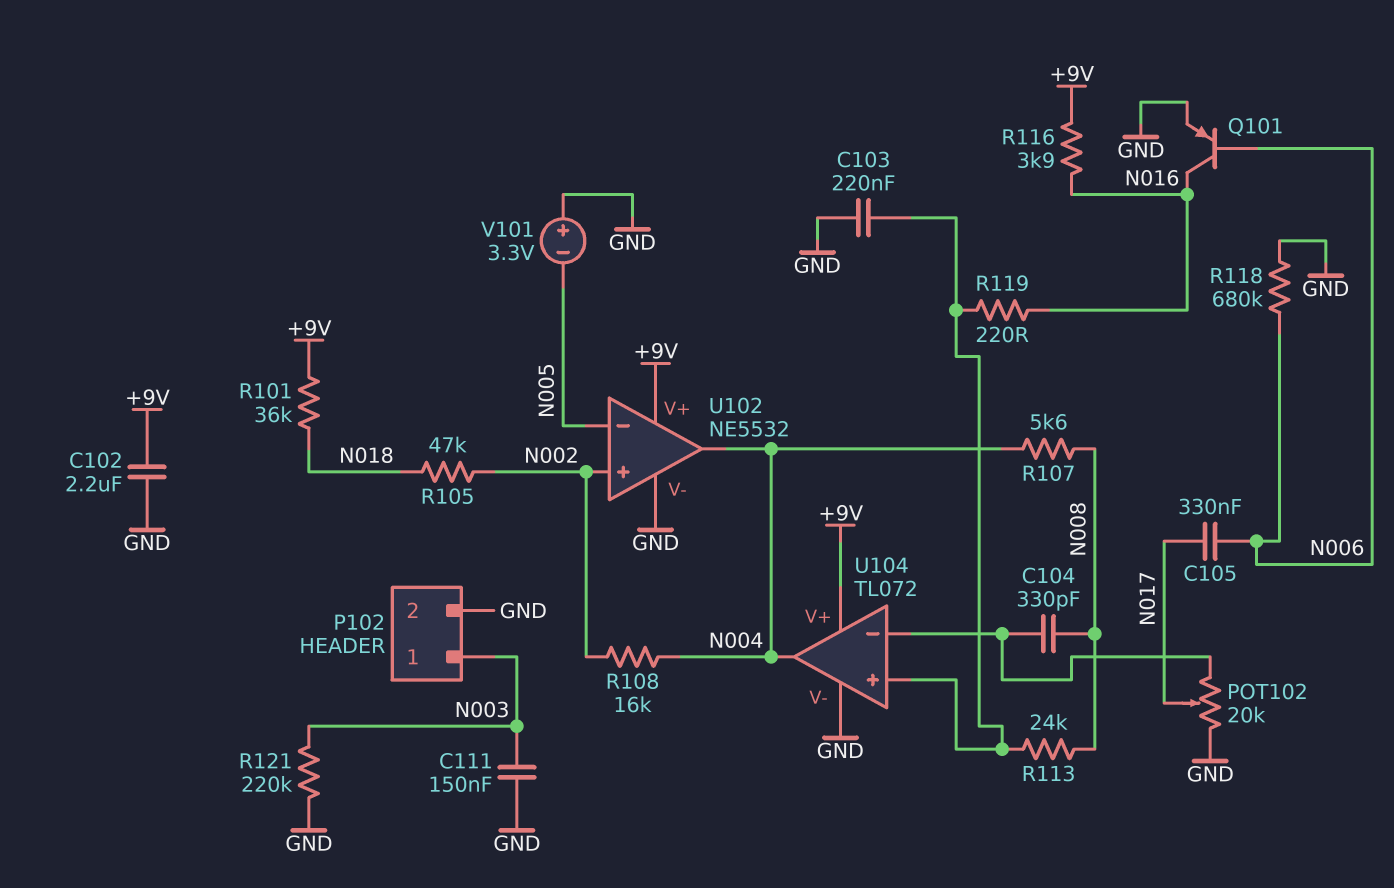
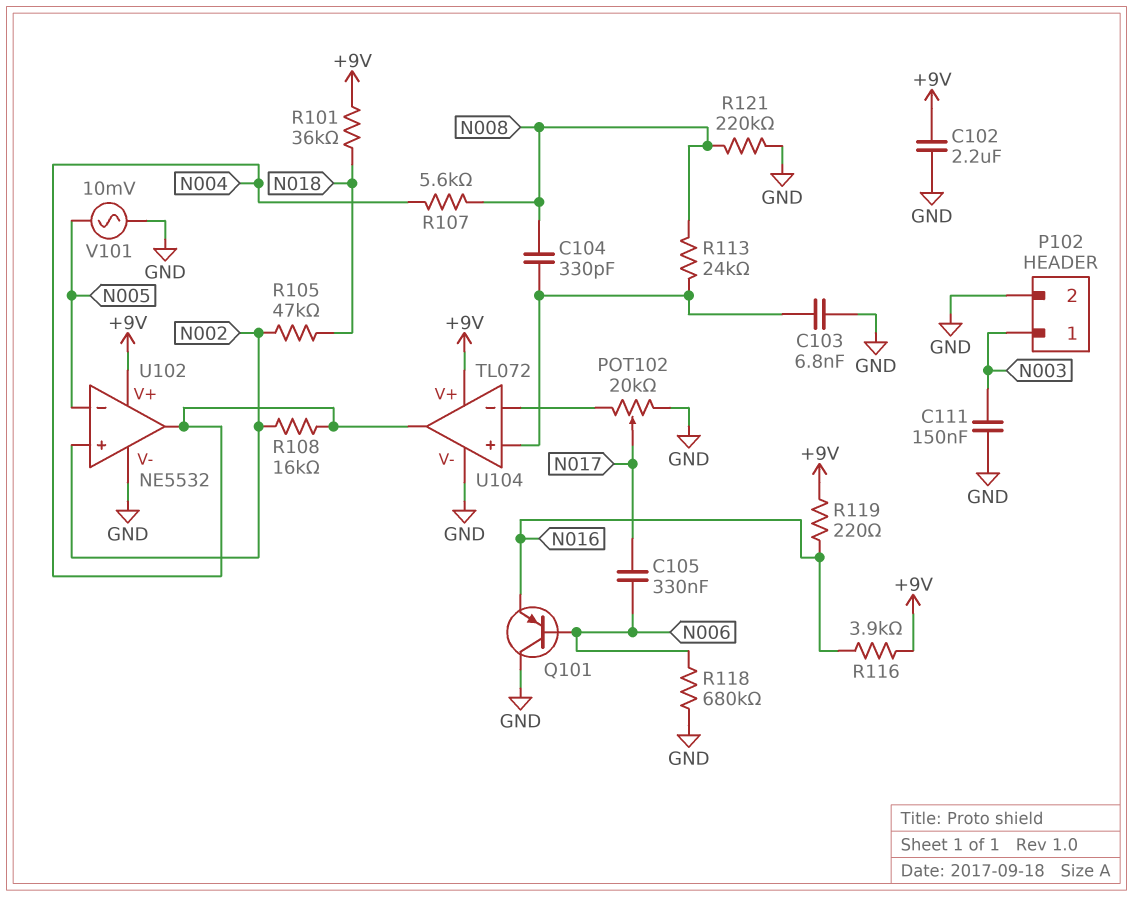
C103: 220nF (GND, U104/in+) -> 6.8nF (GND, U104/in+)
C104: 330pF (N008, U104/in-) -> 330pF (N008, U104/in+)
Q101: PNP (B N006, C N016, E GND) -> PNP (B N006, C GND, E N016)
R119: 220 (N016, U104/in+) -> 220 (+9V, N016)
R121: 220k (GND, N003) -> 220k (GND, N008)
V101: 3.3V (plus GND, minus N005) -> AC 10mV (GND, N005)

